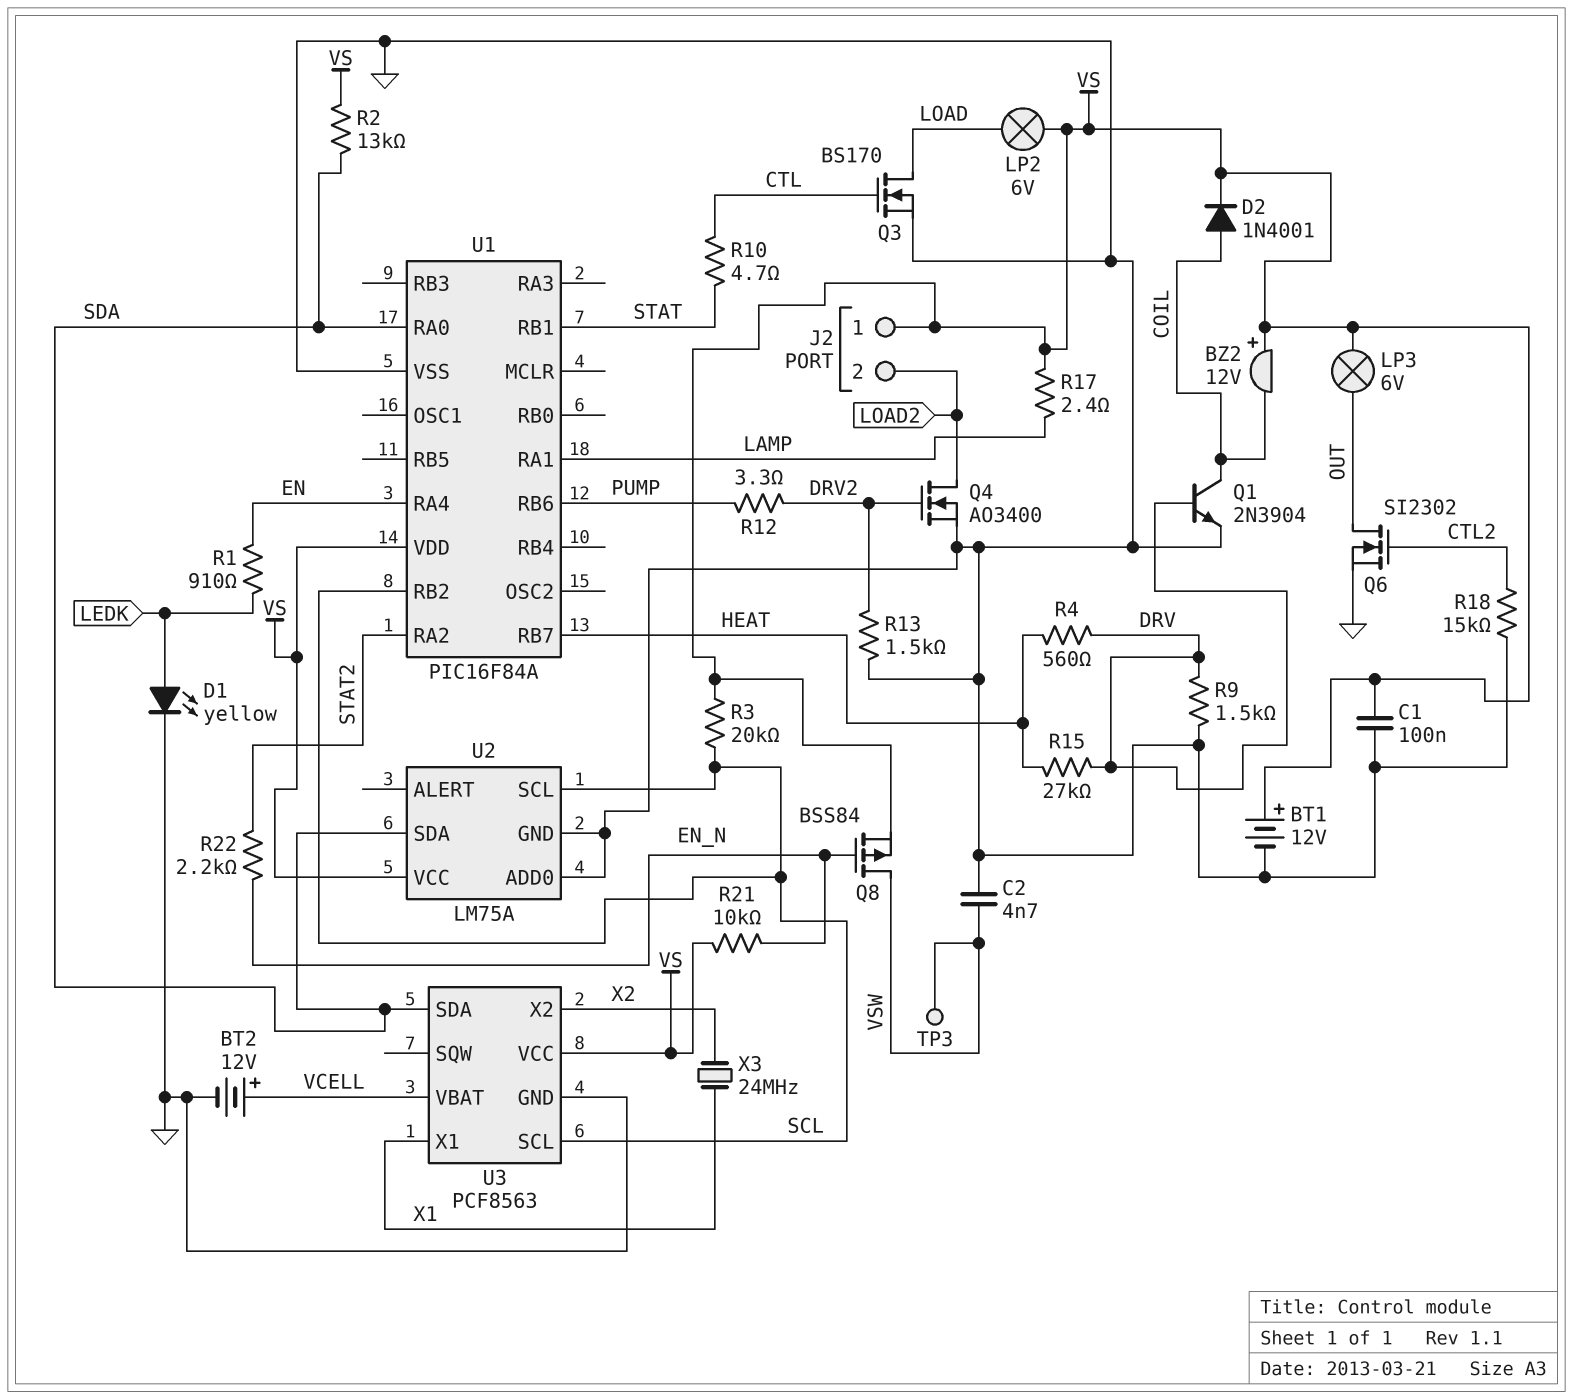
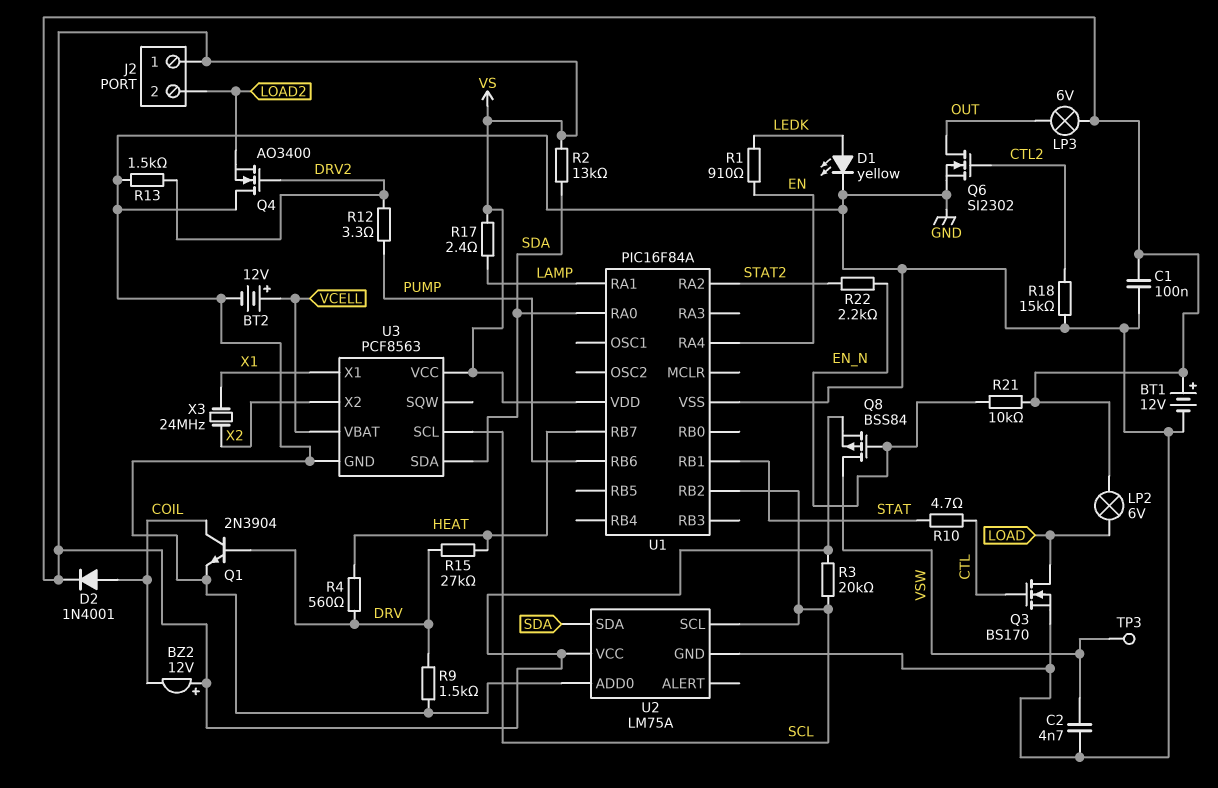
Q4: NMOS AO3400 (G DRV2, D LOAD2, S GND) -> NMOS AO3400 (G DRV2, D GND, S LOAD2)

